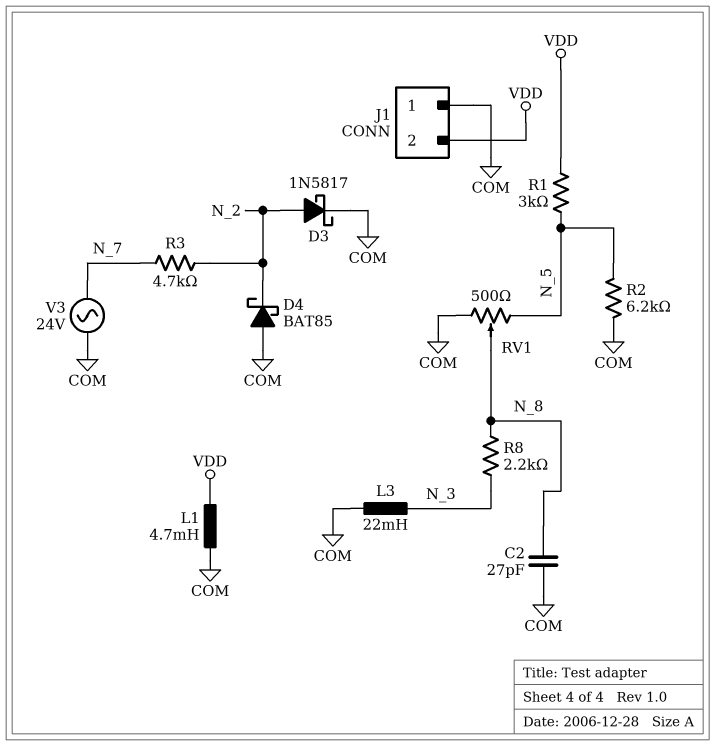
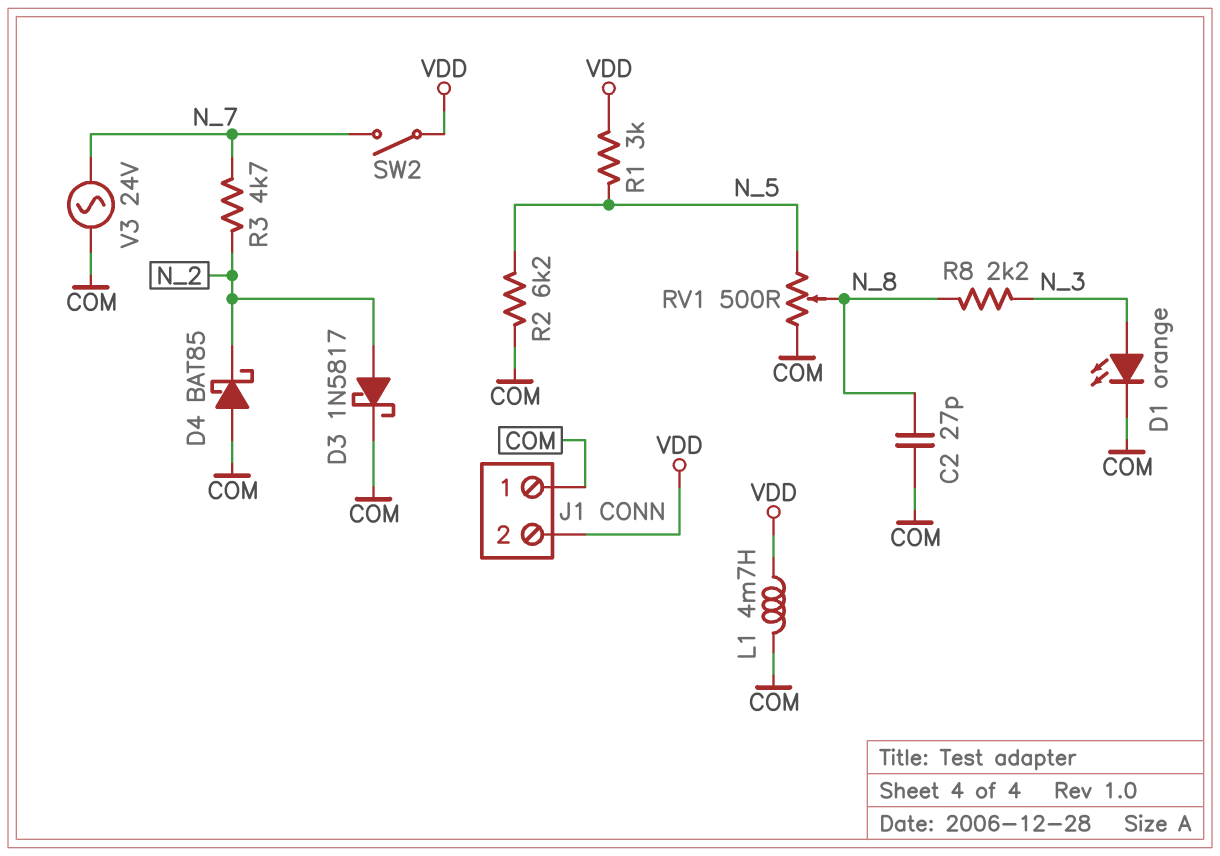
D1: none -> LED orange (A N_3, K COM)
L3: 22mH (COM, N_3) -> none
SW2: none -> switch (N_7, VDD)

